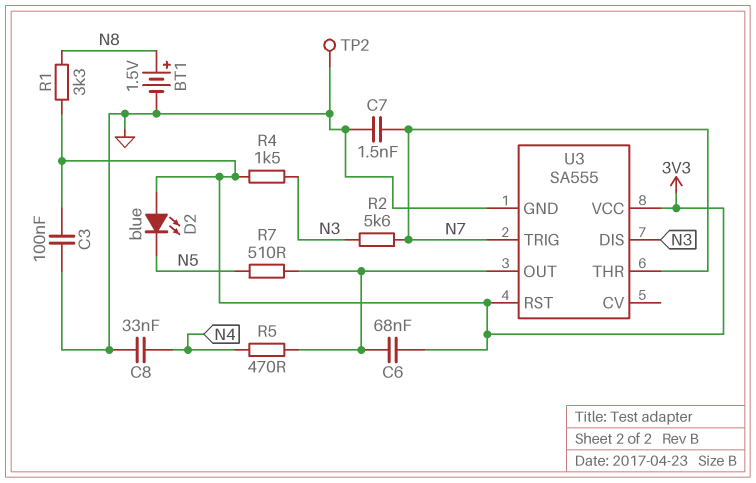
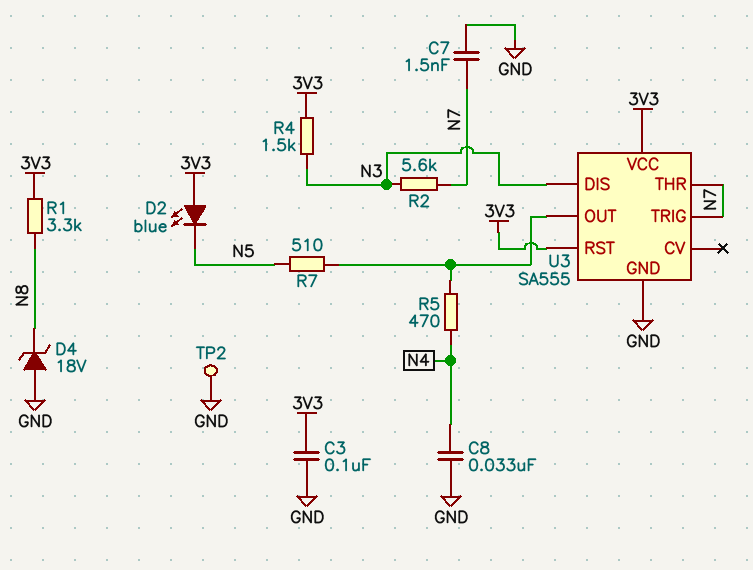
BT1: 1.5V (plus N8, minus GND) -> none
C6: 68nF (3V3, U3/OUT) -> none
D4: none -> zener 18V (A GND, K N8)

